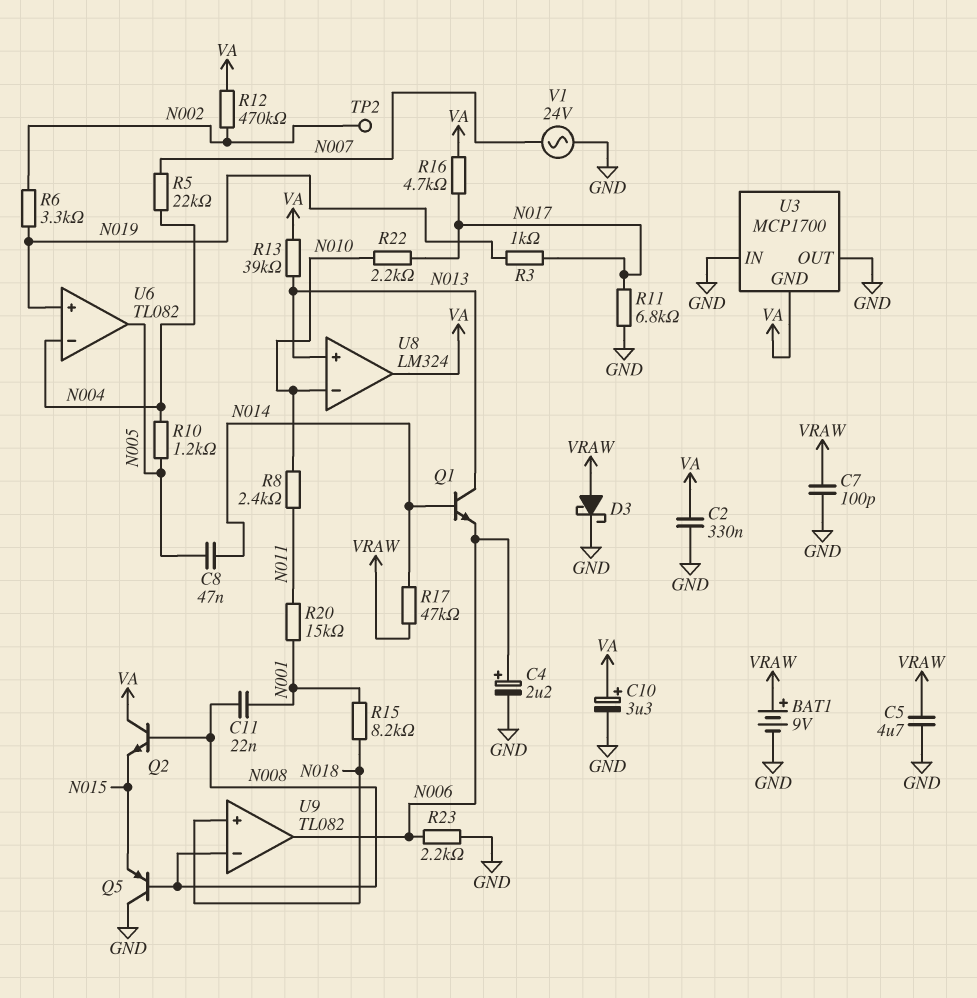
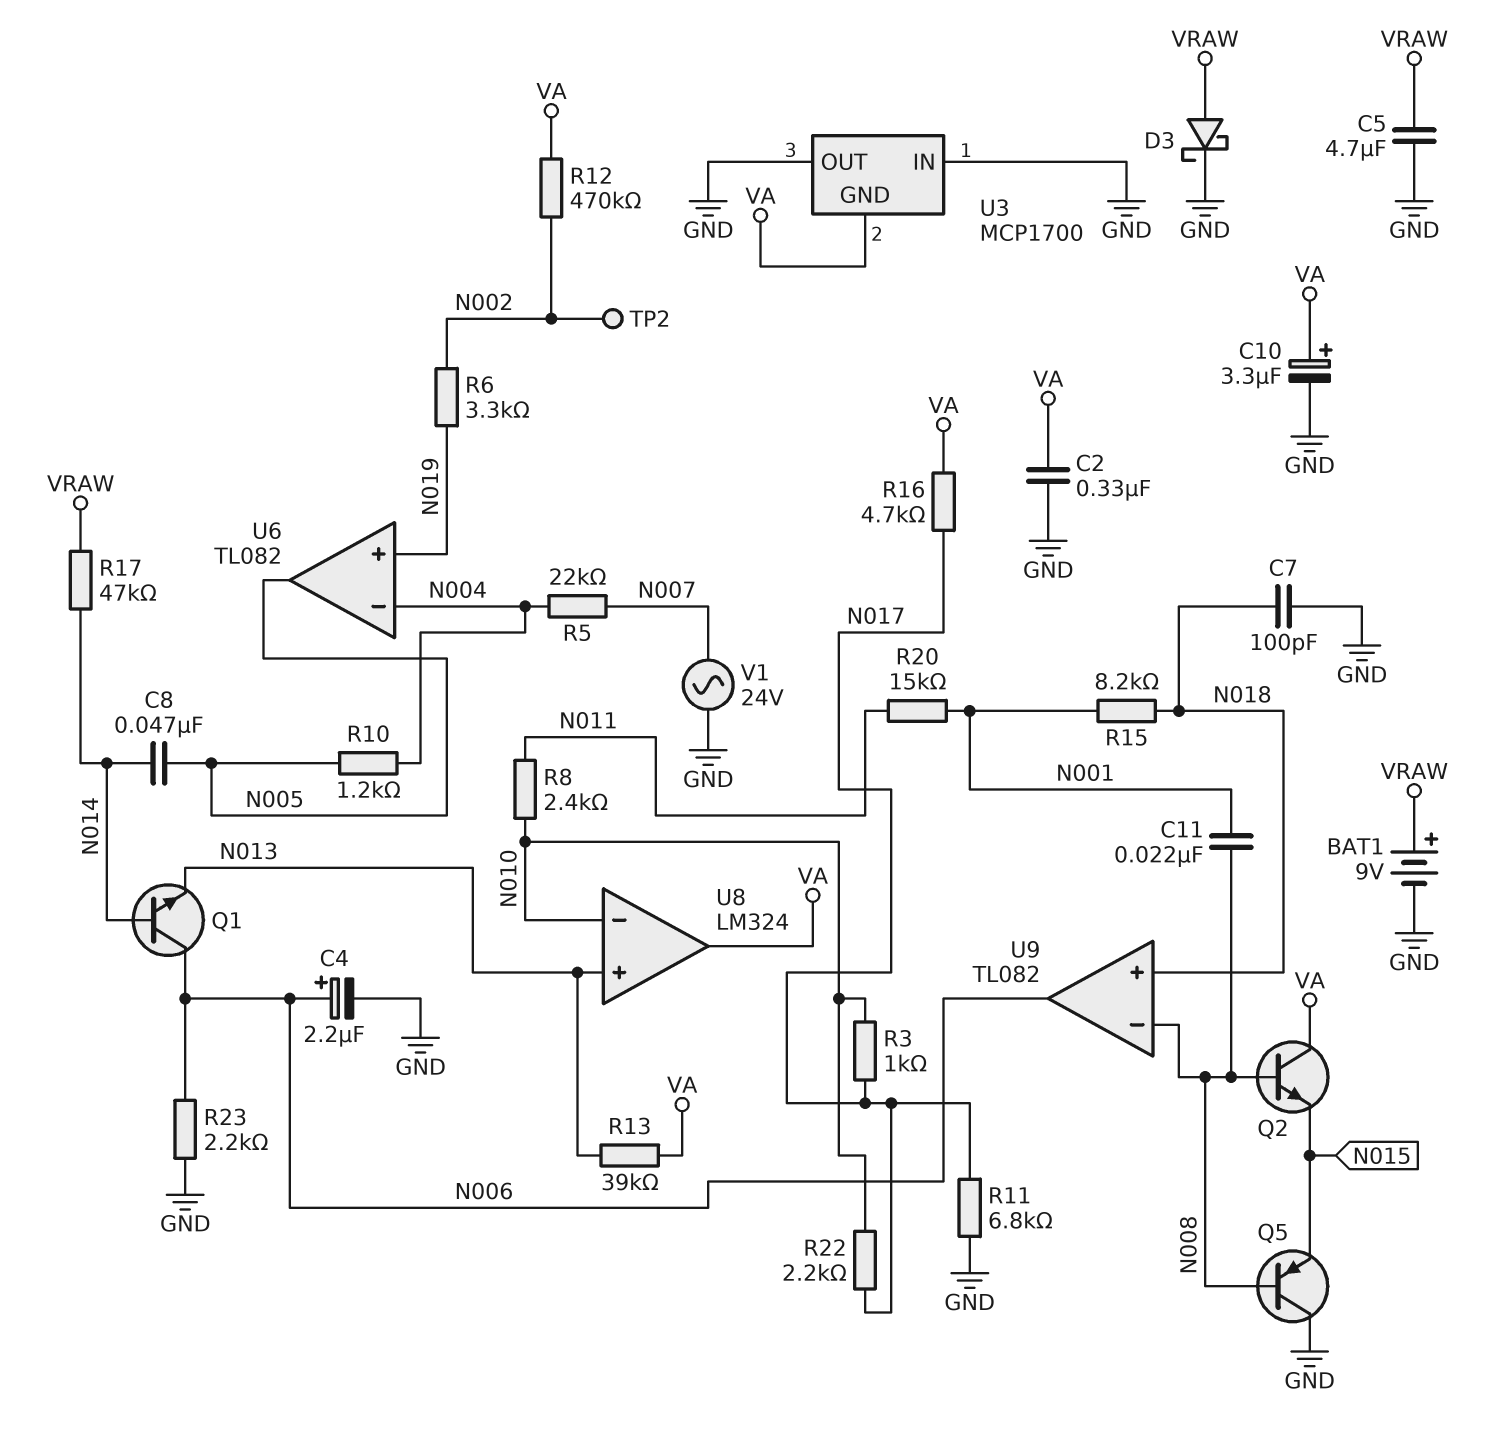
C7: 100pF (GND, VRAW) -> 100pF (GND, N018)
Q1: NPN (B N014, C N013, E N006) -> NPN (B N014, C N006, E N013)
R3: 1k (N017, N019) -> 1k (N010, N017)

